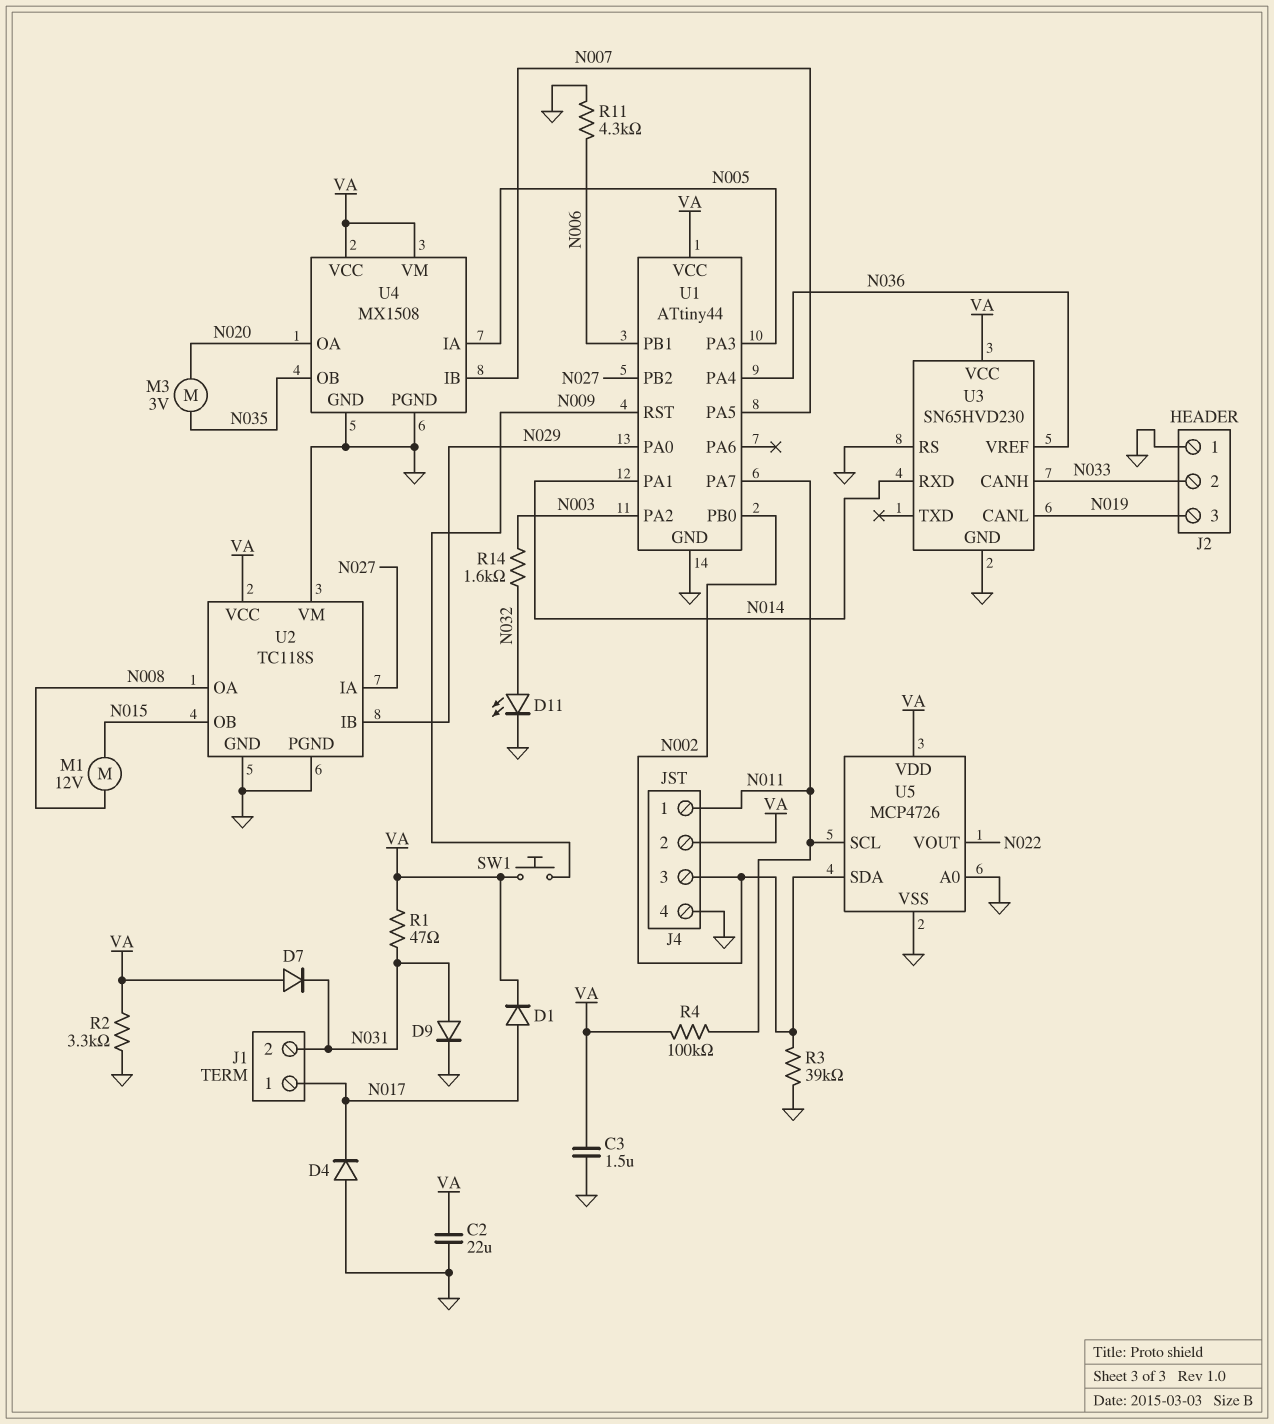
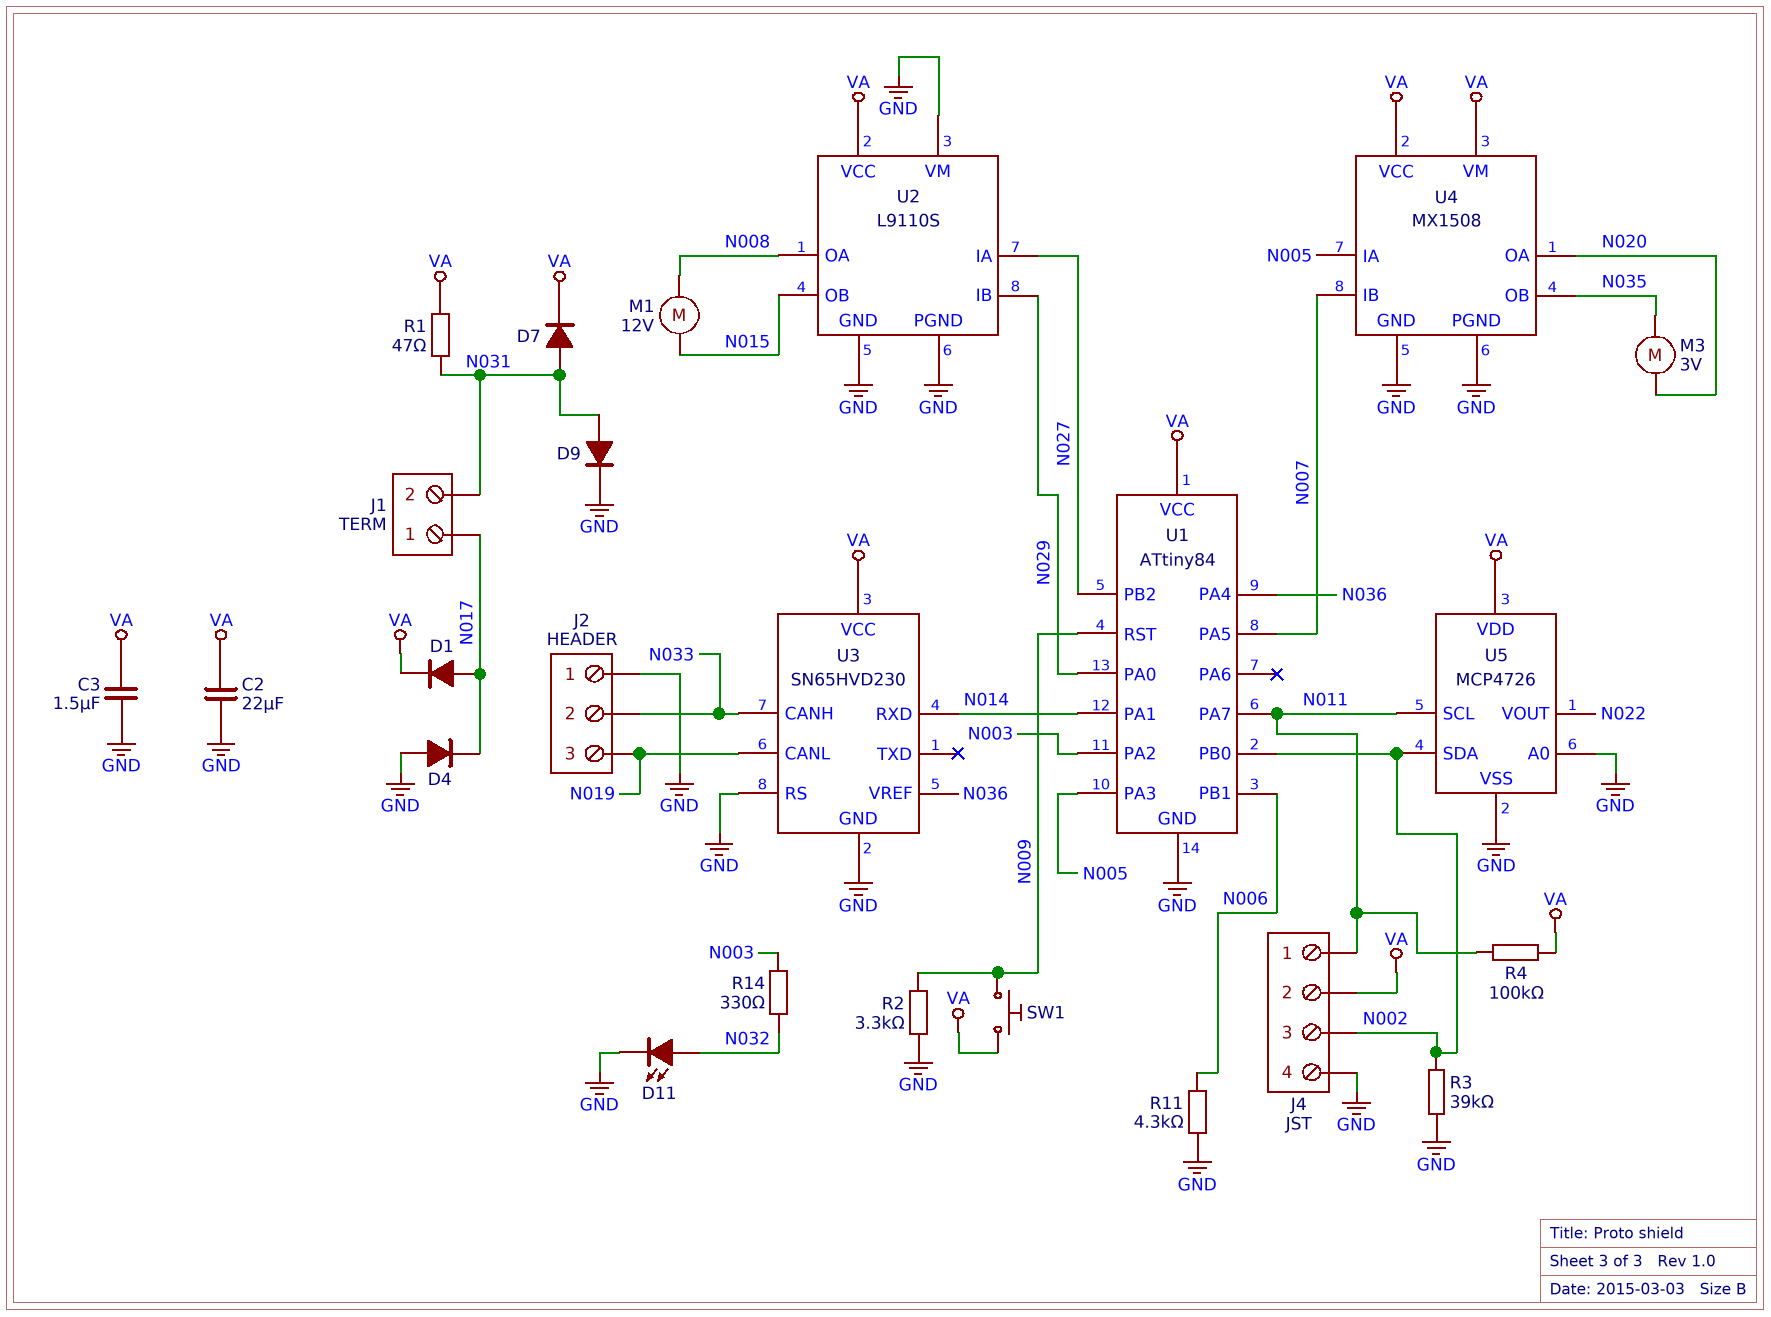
D7: diode (A VA, K N031) -> diode (A N031, K VA)
R2: 3.3k (GND, VA) -> 3.3k (GND, N009)
R14: 1.6k (N003, N032) -> 330 (N003, N032)
U1: ATtiny44 -> ATtiny84
U2: TC118S -> L9110S

